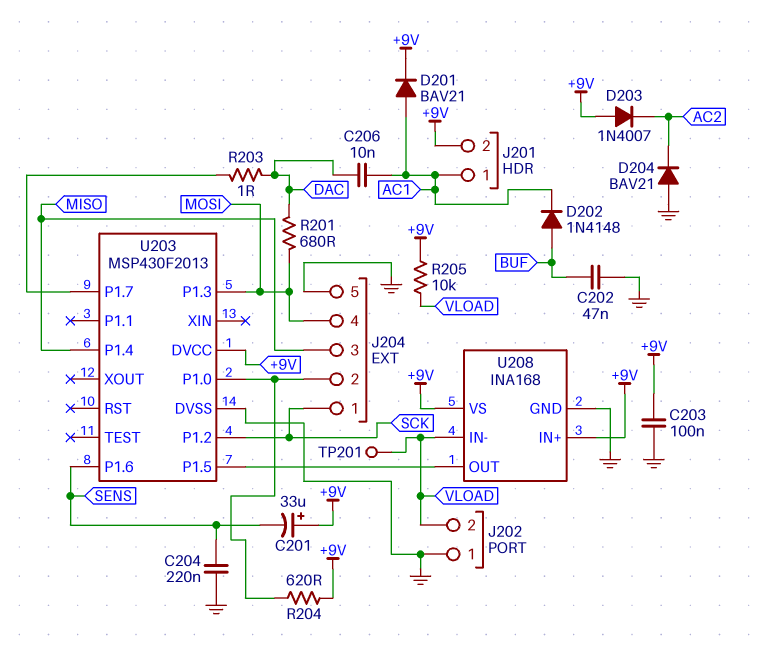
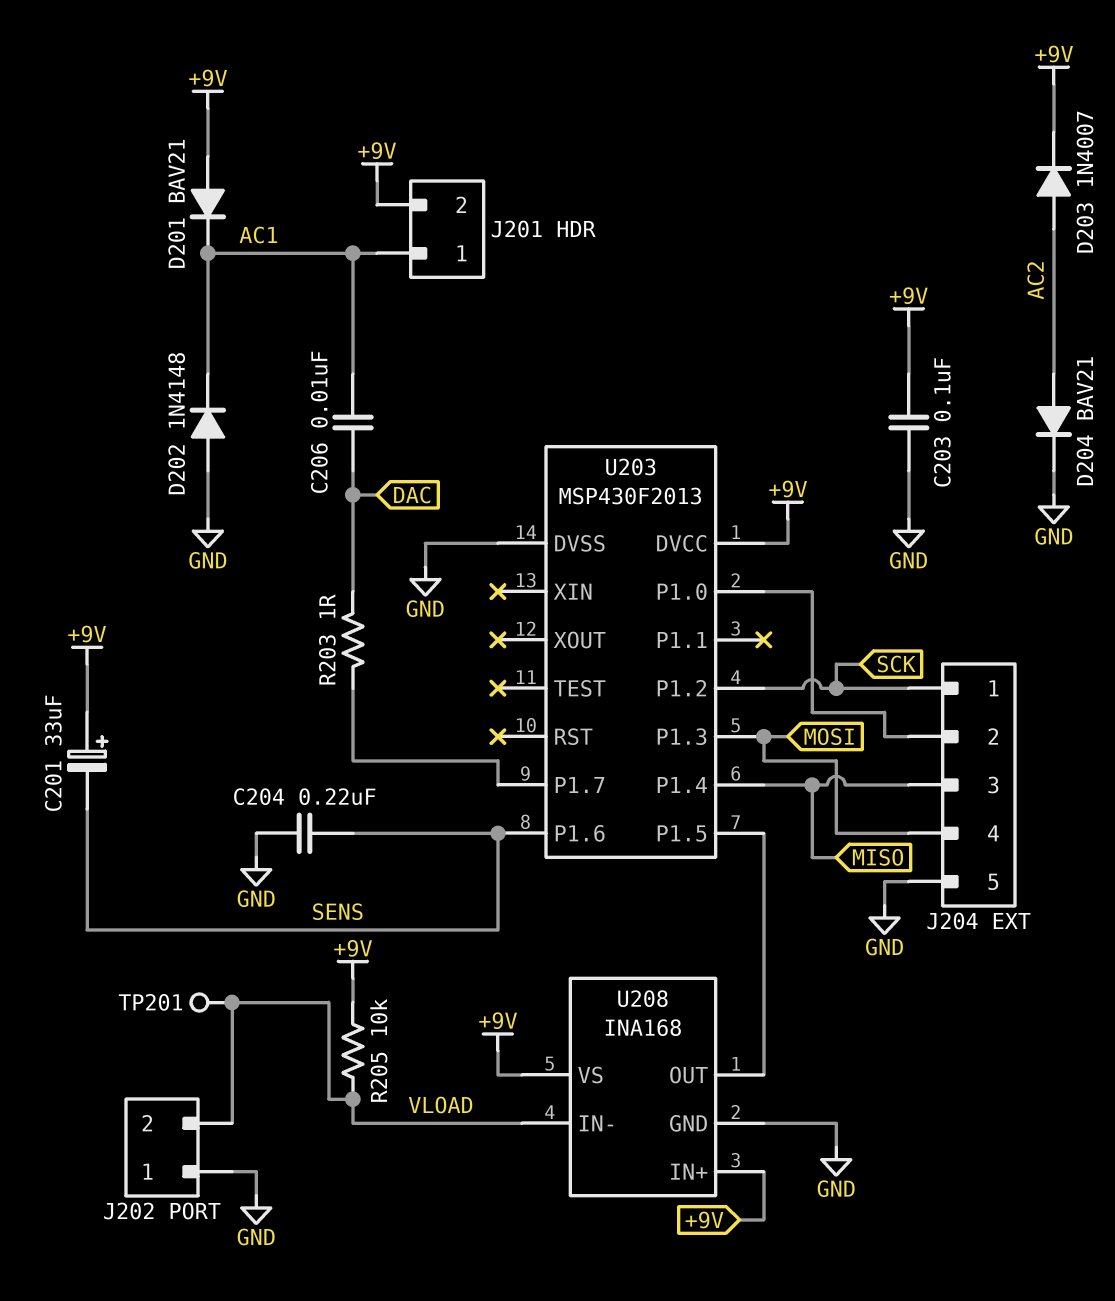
C202: 47nF (BUF, GND) -> none
D201: diode BAV21 (A AC1, K +9V) -> diode BAV21 (A +9V, K AC1)
D202: diode 1N4148 (A BUF, K AC1) -> diode 1N4148 (A GND, K AC1)
D203: diode 1N4007 (A +9V, K AC2) -> diode 1N4007 (A AC2, K +9V)
D204: diode BAV21 (A GND, K AC2) -> diode BAV21 (A AC2, K GND)
R201: 680 (DAC, MOSI) -> none
R204: 620 (+9V, J204/2) -> none

